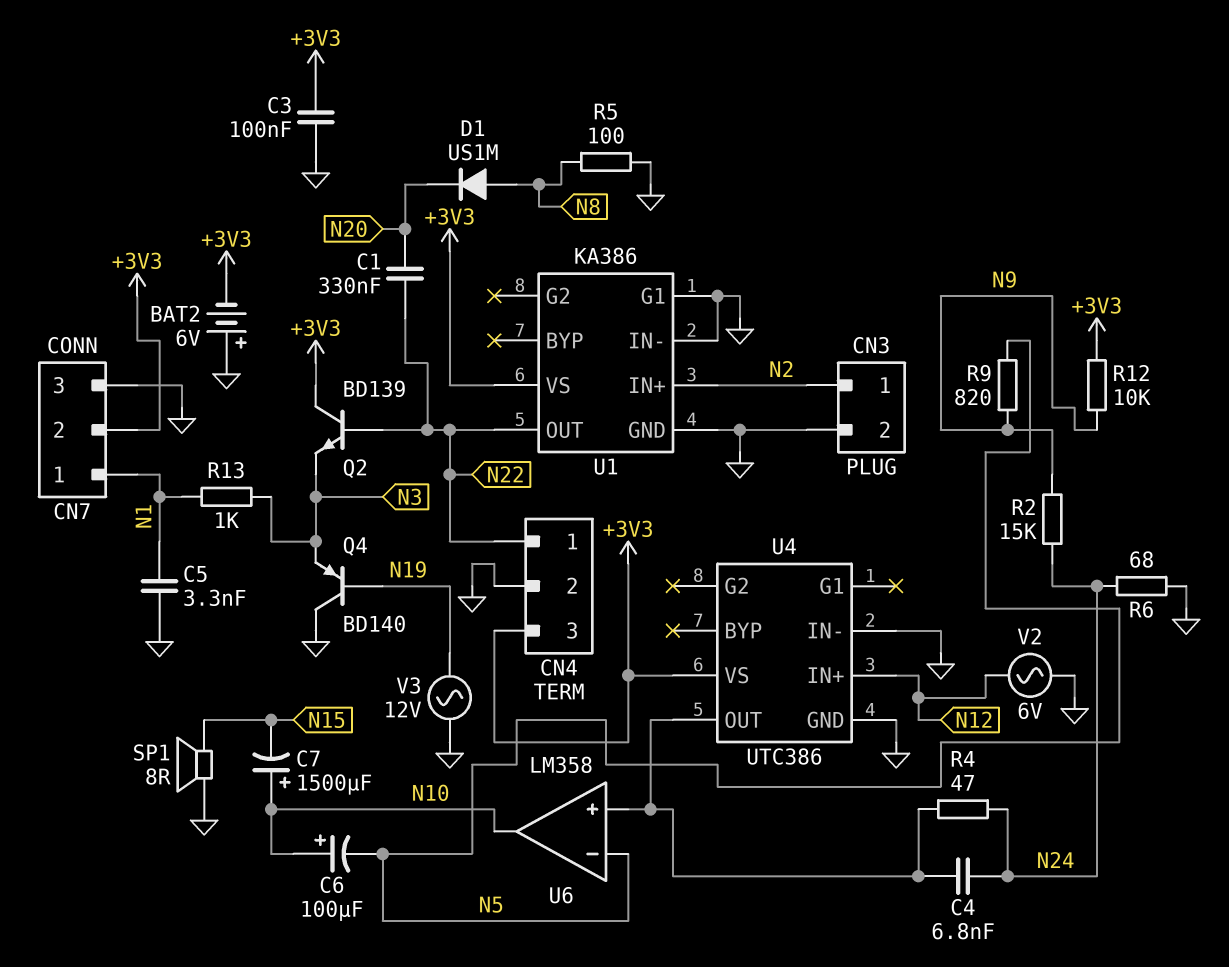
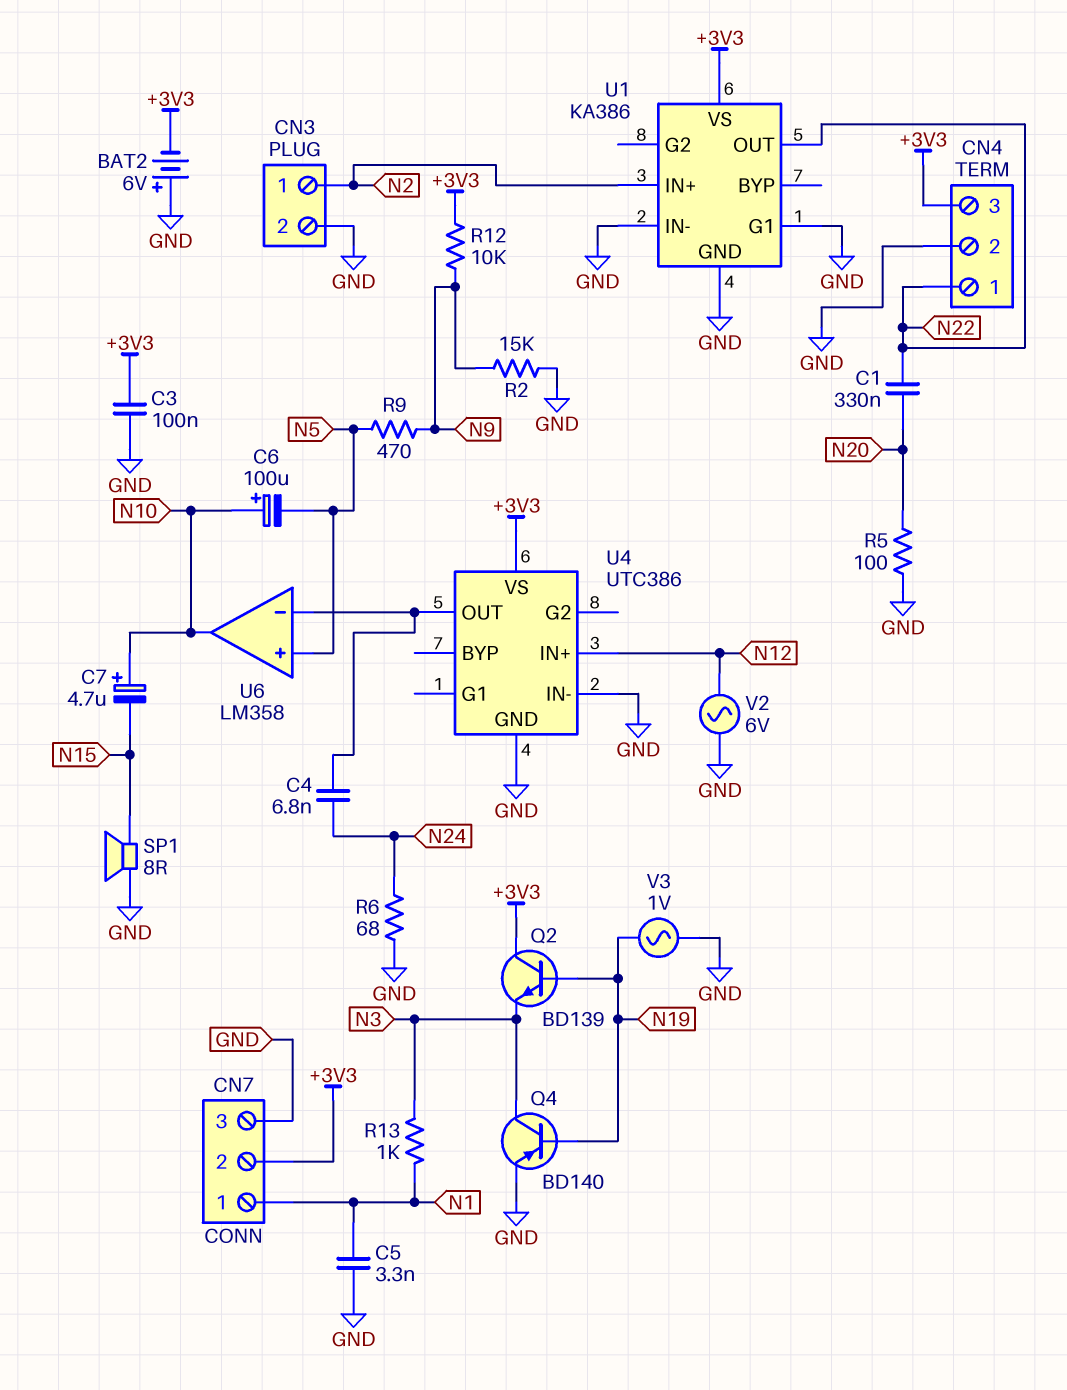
C7: 1500uF (plus N10, minus N15) -> 4.7uF (plus N10, minus N15)
D1: diode US1M (A N8, K N20) -> none
Q2: NPN BD139 (B N22, C +3V3, E N3) -> NPN BD139 (B N19, C +3V3, E N3)
Q4: PNP BD140 (B N19, C GND, E N3) -> PNP BD140 (B N19, C N3, E GND)
R2: 15k (N9, N24) -> 15k (GND, N9)
R4: 47 (N24, U4/OUT) -> none
R5: 100 (GND, N8) -> 100 (GND, N20)
R9: 820 (N5, N9) -> 470 (N5, N9)
U6 pin in+: U4/OUT -> N5
U6 pin in-: N5 -> U4/OUT
V3: AC 12V (GND, N19) -> AC 1V (GND, N19)

